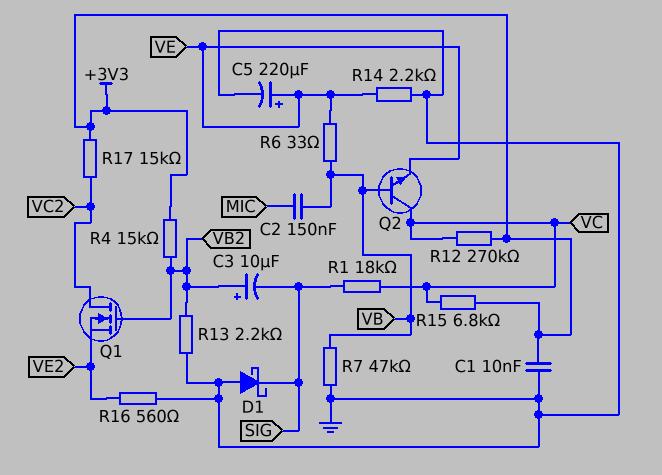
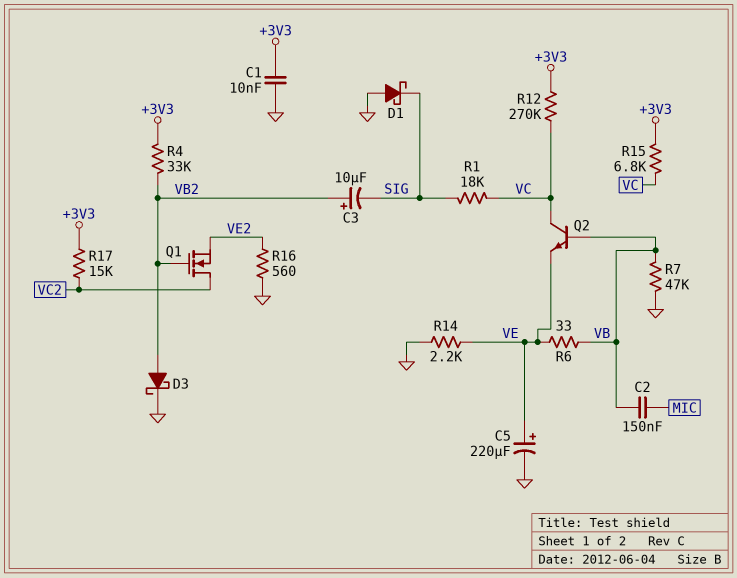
D3: none -> schottky (A VB2, K GND)
R4: 15k (+3V3, VB2) -> 33k (+3V3, VB2)
R13: 2.2k (GND, VB2) -> none

